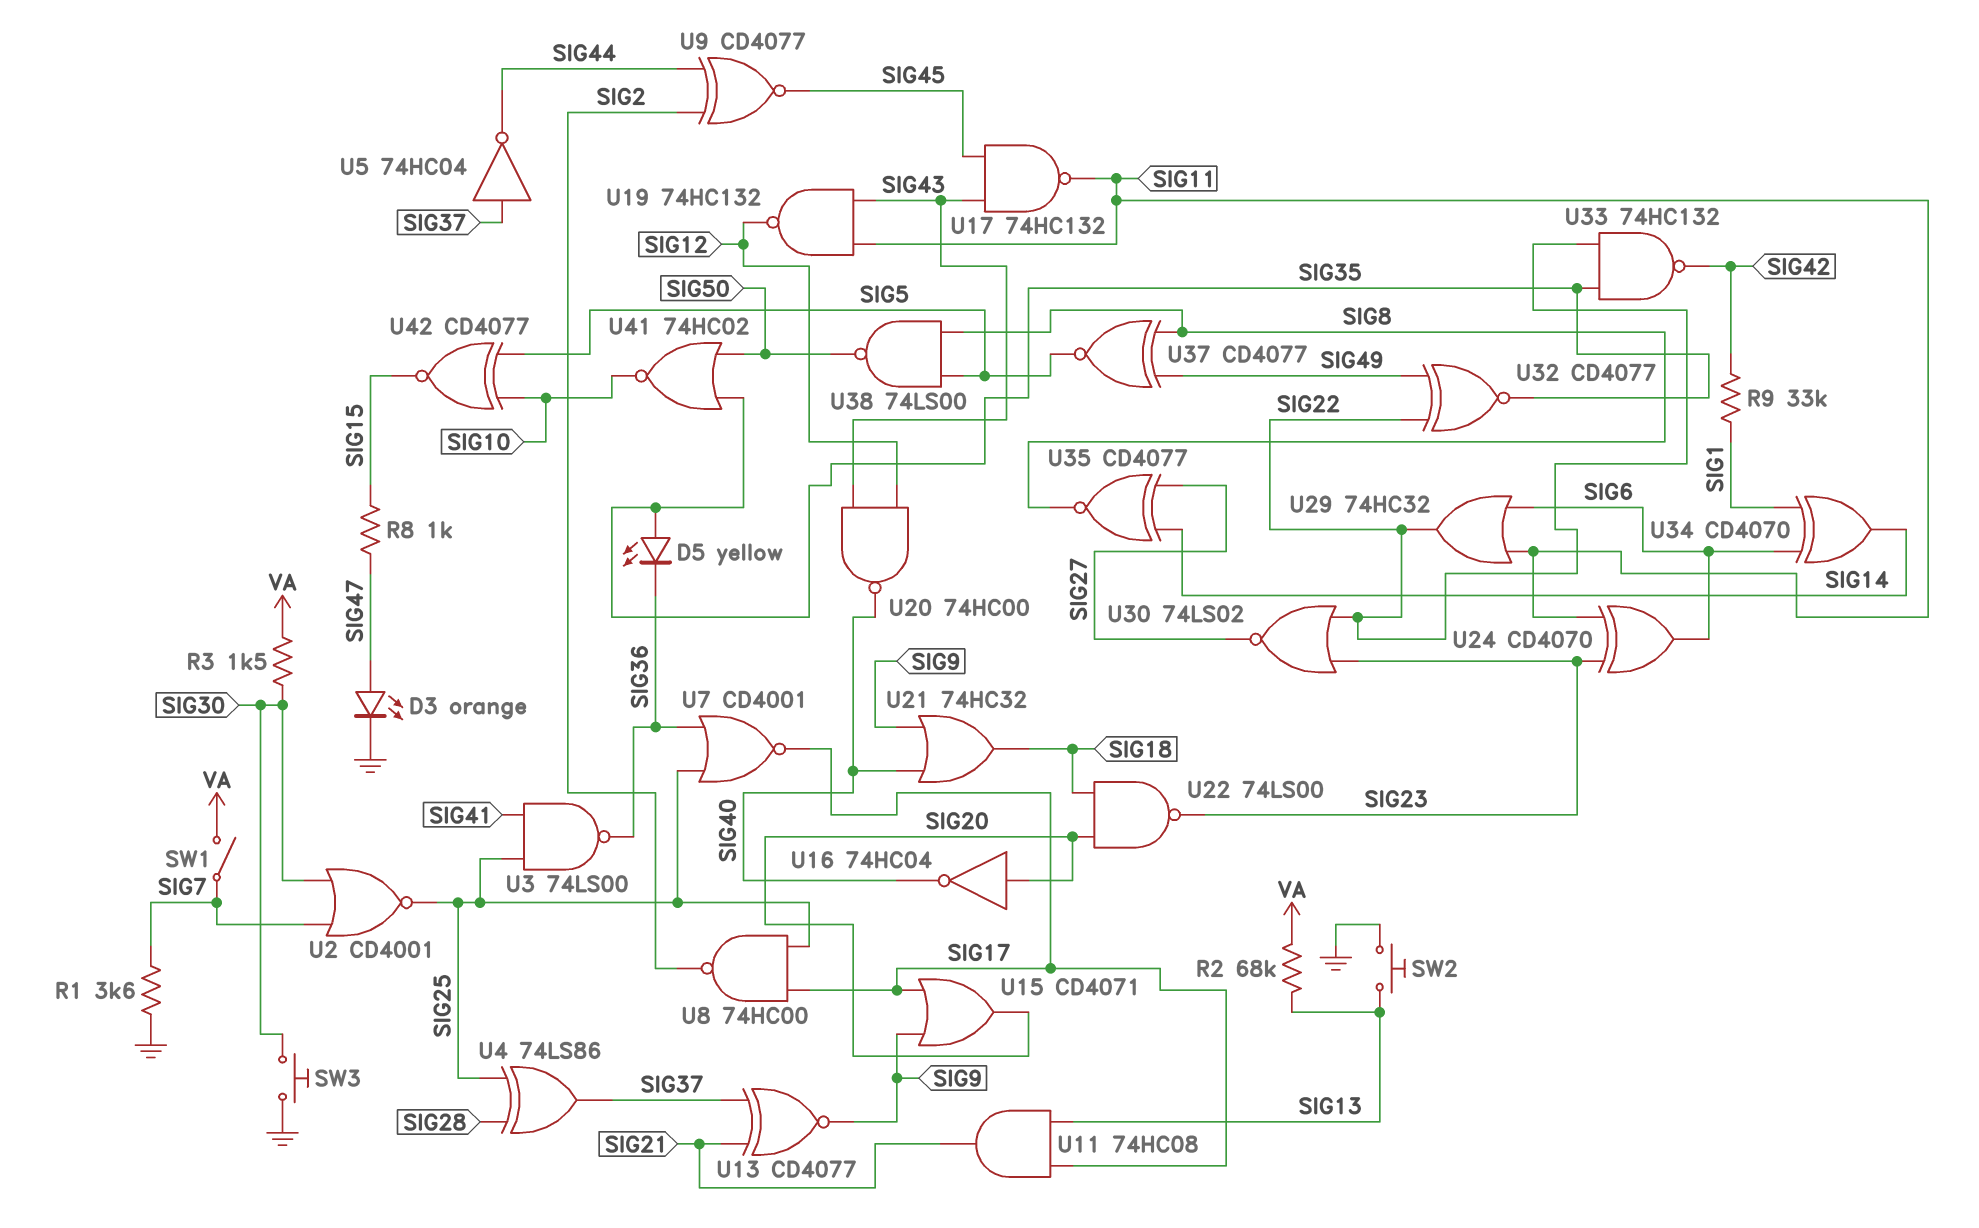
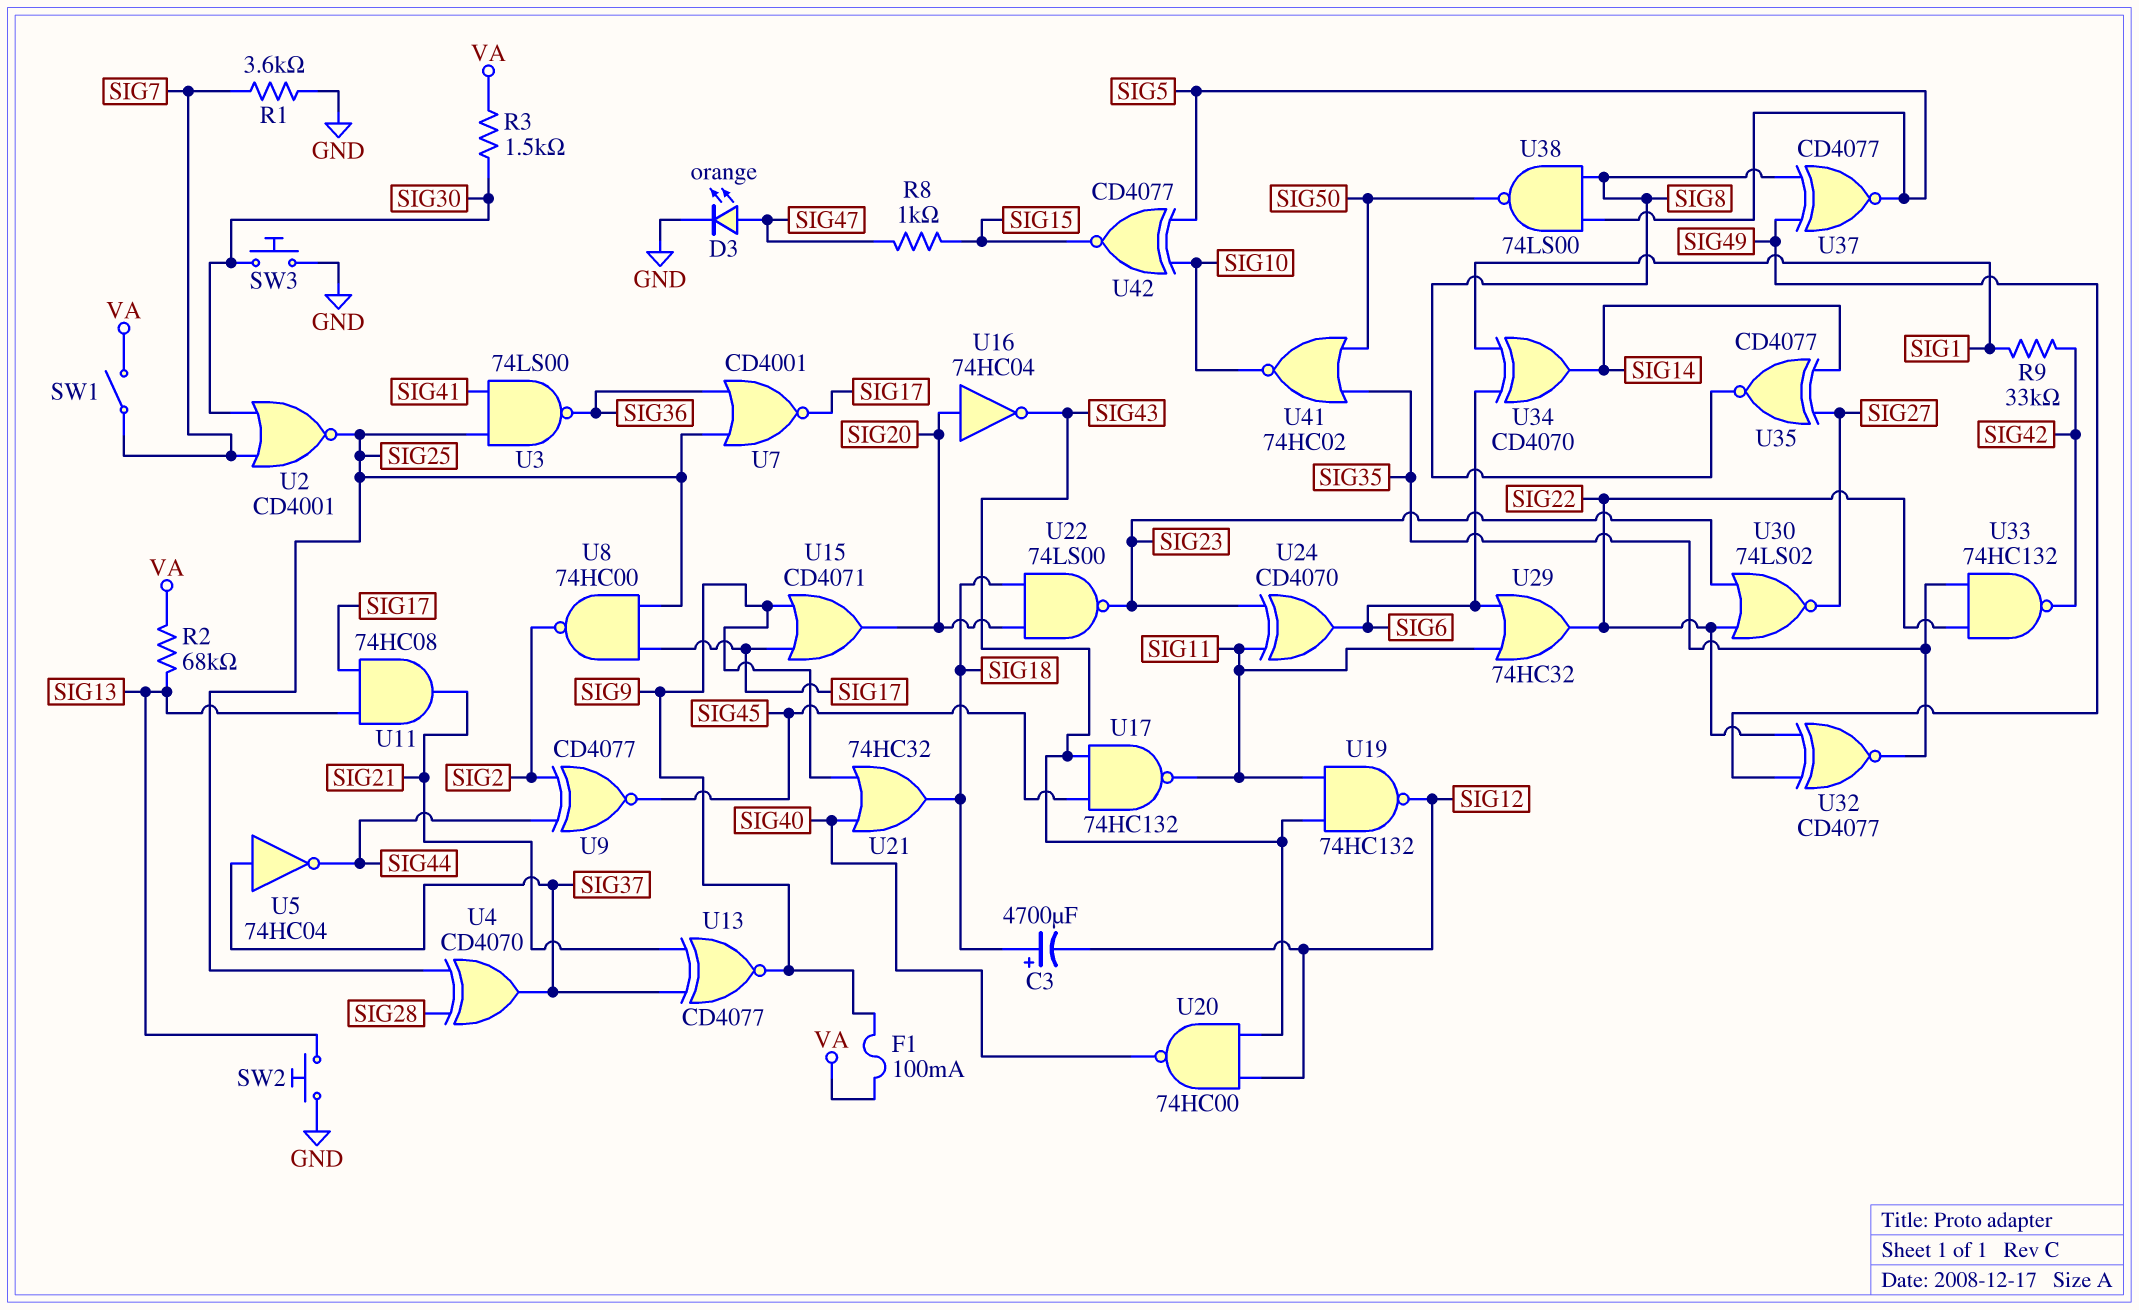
C3: none -> 4700uF (plus SIG18, minus SIG12)
D5: LED yellow (A SIG35, K SIG36) -> none
F1: none -> 100mA (SIG9, VA)
U4: XOR 74LS86 (in SIG25, in SIG28, out SIG37) -> XOR CD4070 (in SIG25, in SIG28, out SIG37)
U16: NOT 74HC04 (in SIG20, out SIG40) -> NOT 74HC04 (in SIG20, out SIG43)

